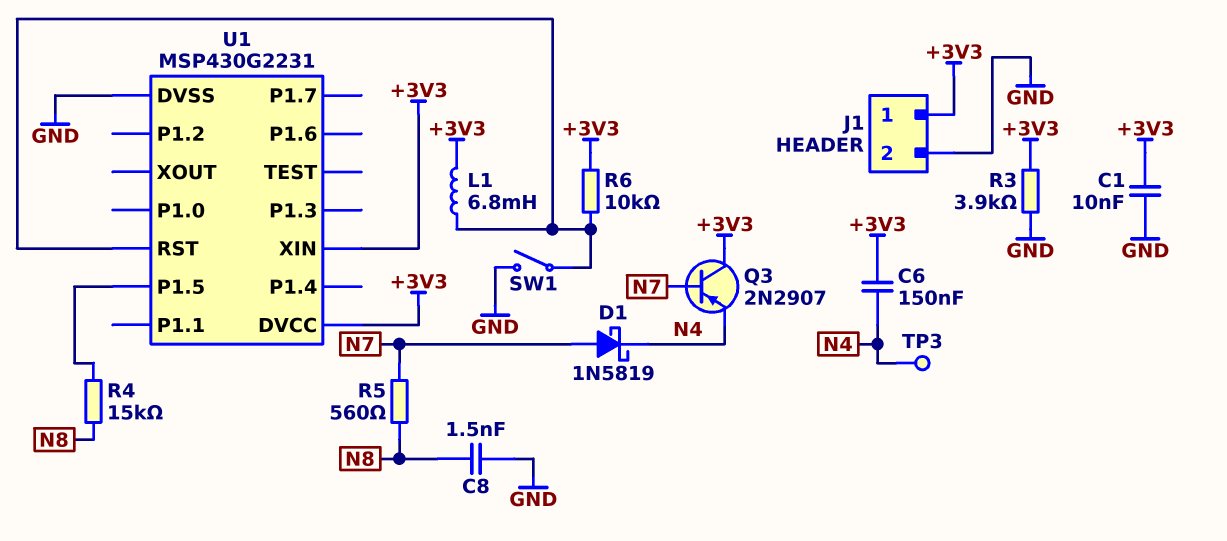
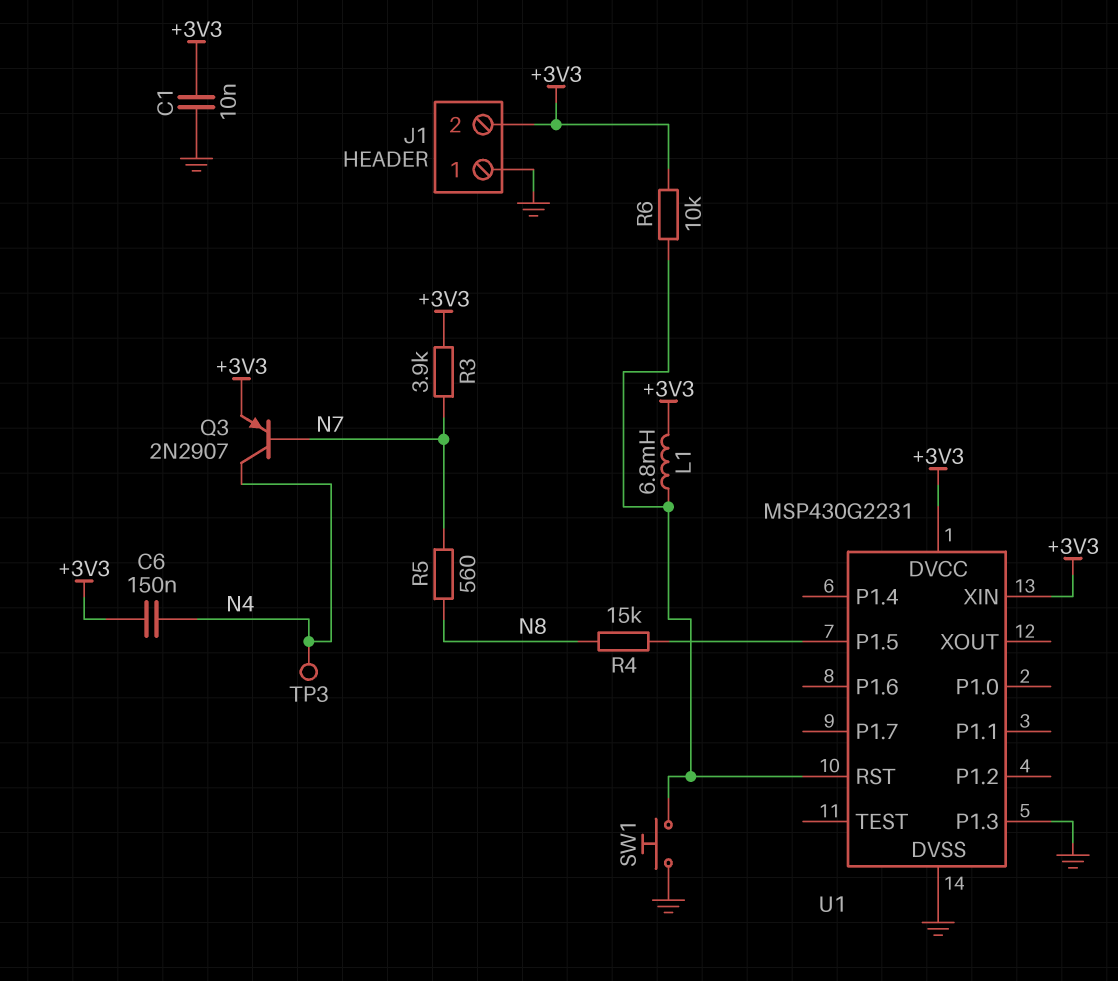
C8: 1.5nF (GND, N8) -> none
D1: schottky 1N5819 (A N7, K N4) -> none
J1 pin 1: +3V3 -> GND
J1 pin 2: GND -> +3V3
Q3: PNP 2N2907 (B N7, C +3V3, E N4) -> PNP 2N2907 (B N7, C N4, E +3V3)
R3: 3.9k (+3V3, GND) -> 3.9k (+3V3, N7)
SW1: switch (GND, U1/RST) -> button (GND, U1/RST)
U1 pin P1.3: none -> GND

